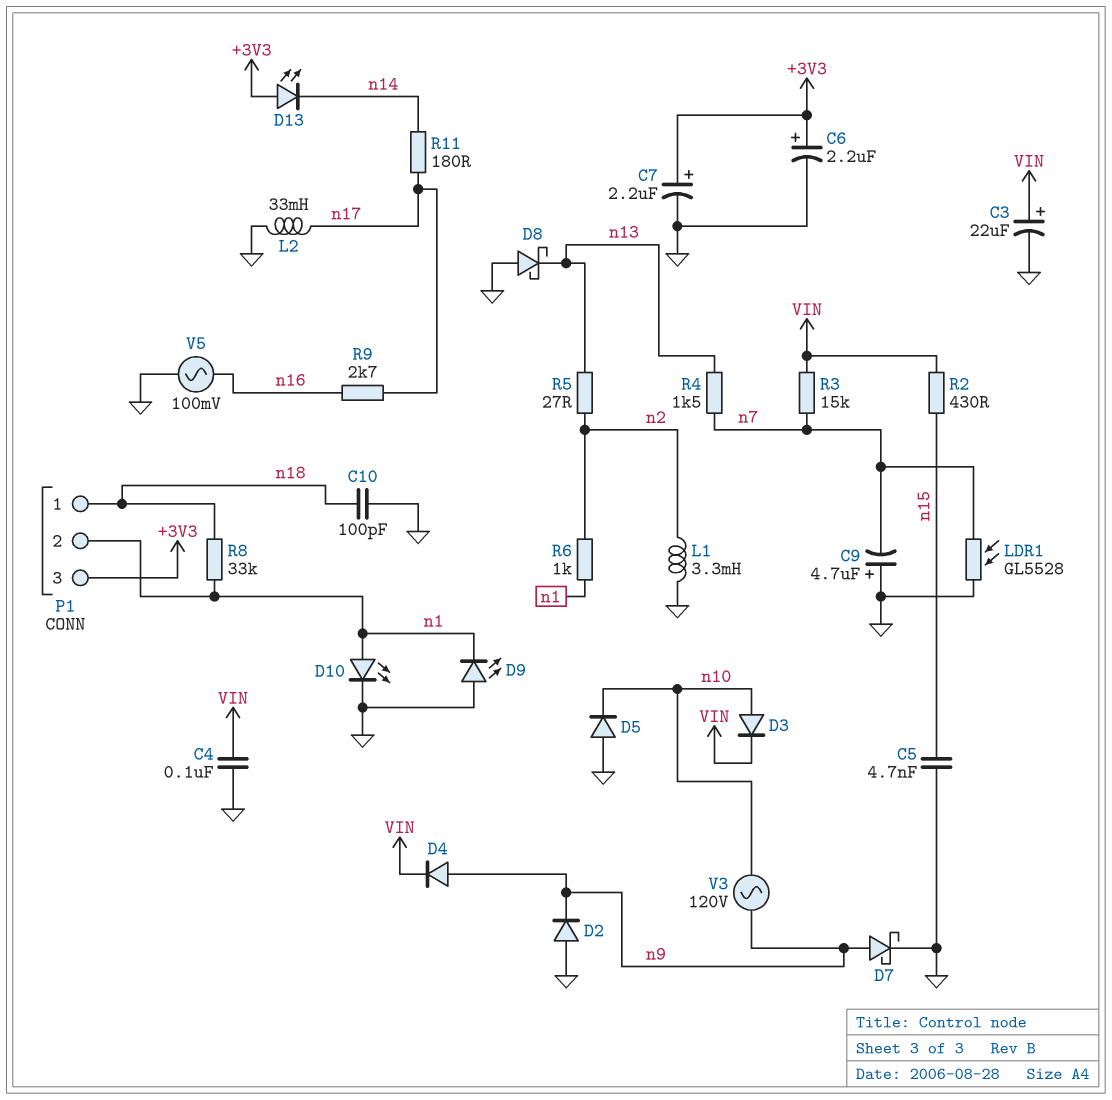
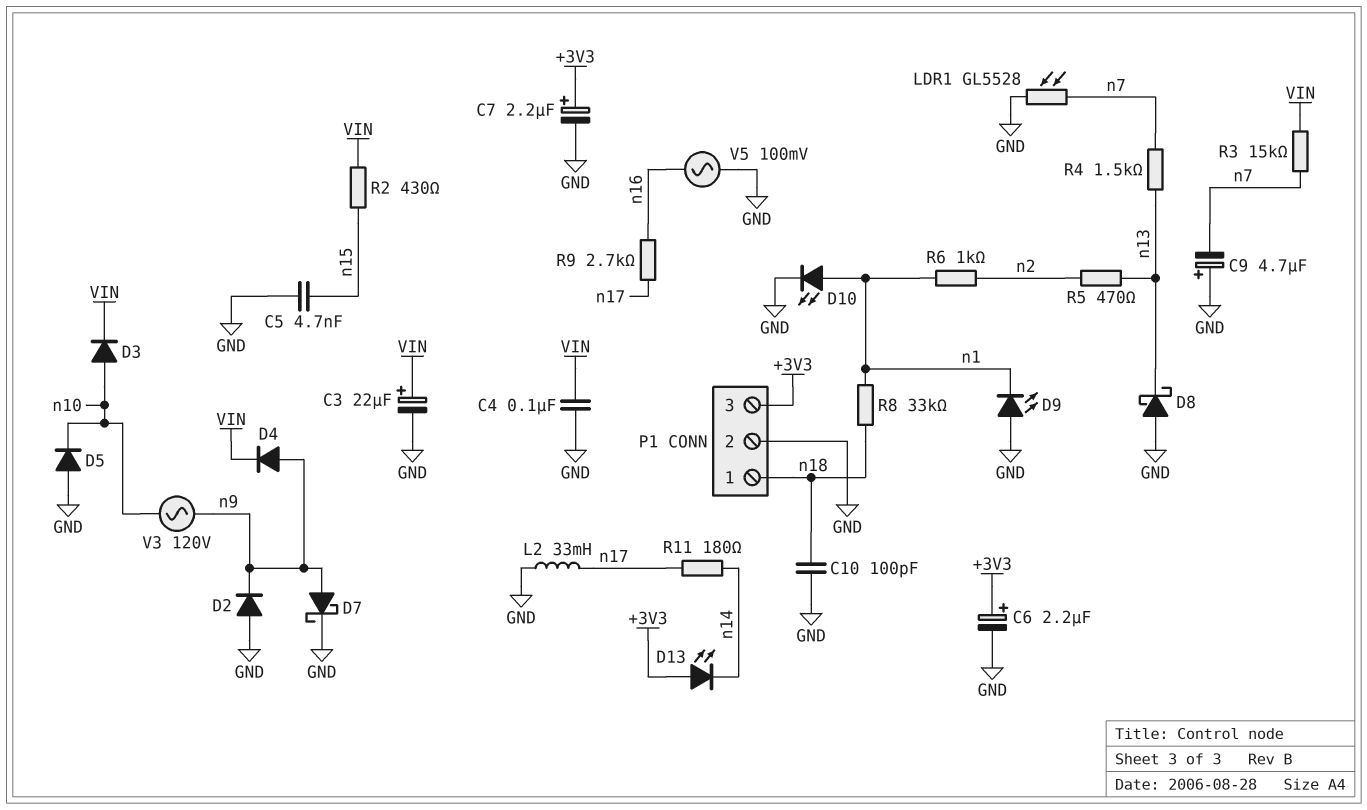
L1: 3.3mH (GND, n2) -> none
P1 pin 2: n1 -> GND
R5: 27 (n2, n13) -> 470 (n2, n13)

